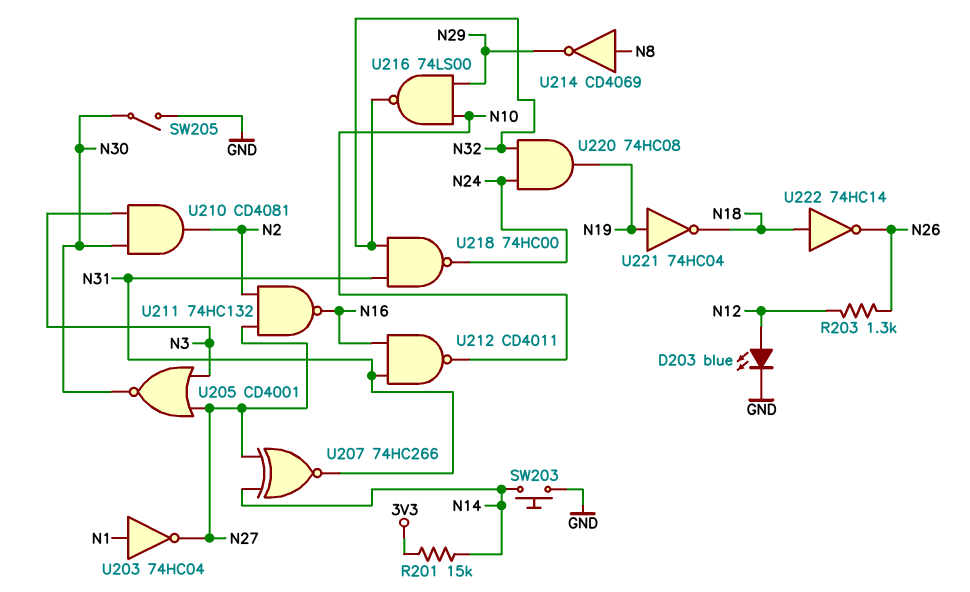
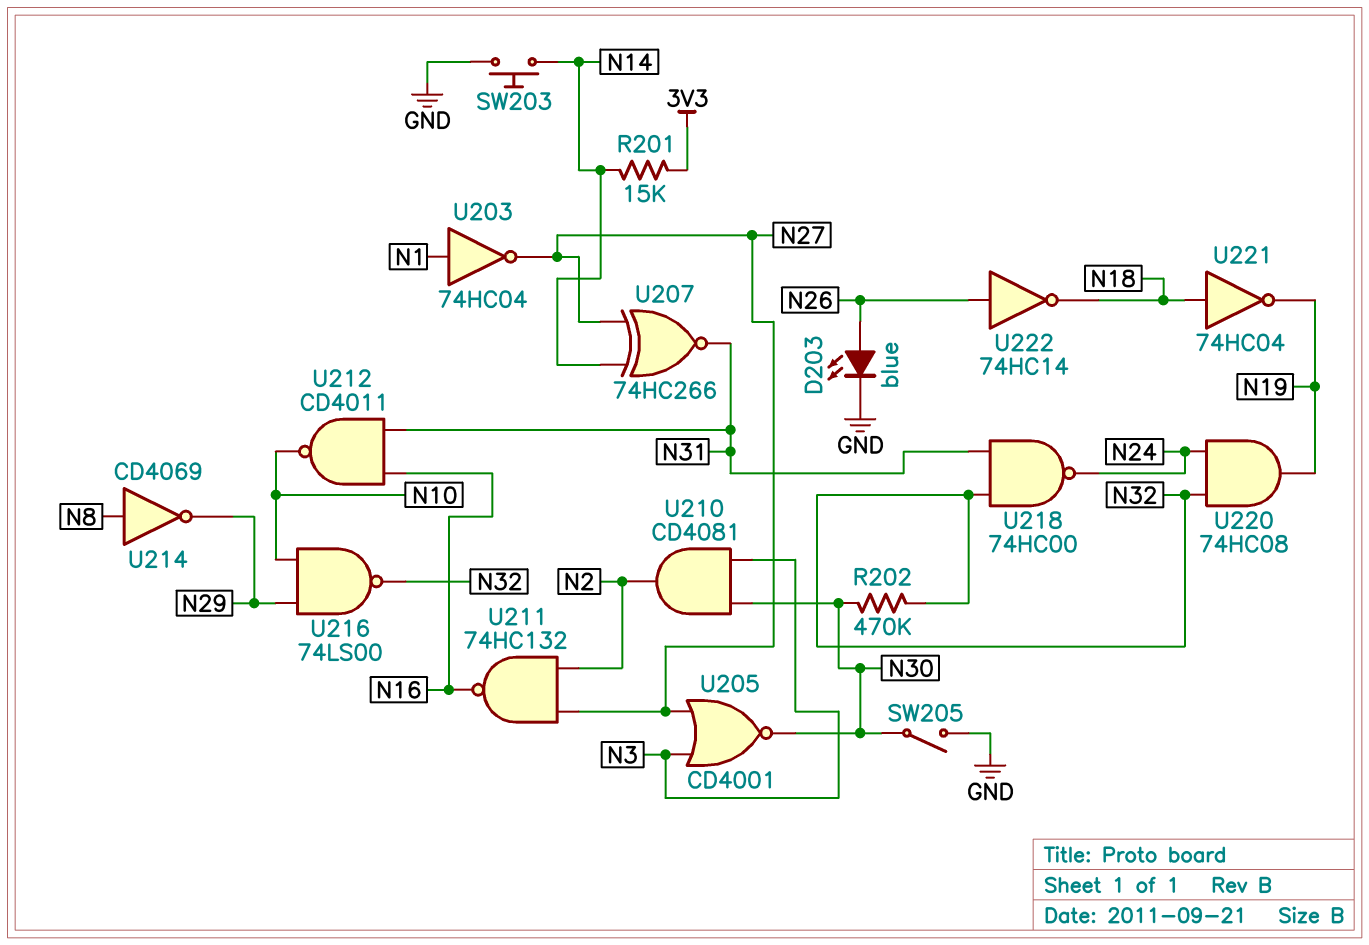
D203: LED blue (A N12, K GND) -> LED blue (A N26, K GND)
R202: none -> 470k (N30, N32)
R203: 1.3k (N12, N26) -> none
U221: NOT 74HC04 (in N19, out N18) -> NOT 74HC04 (in N18, out N19)
U222: NOT 74HC14 (in N18, out N26) -> NOT 74HC14 (in N26, out N18)

